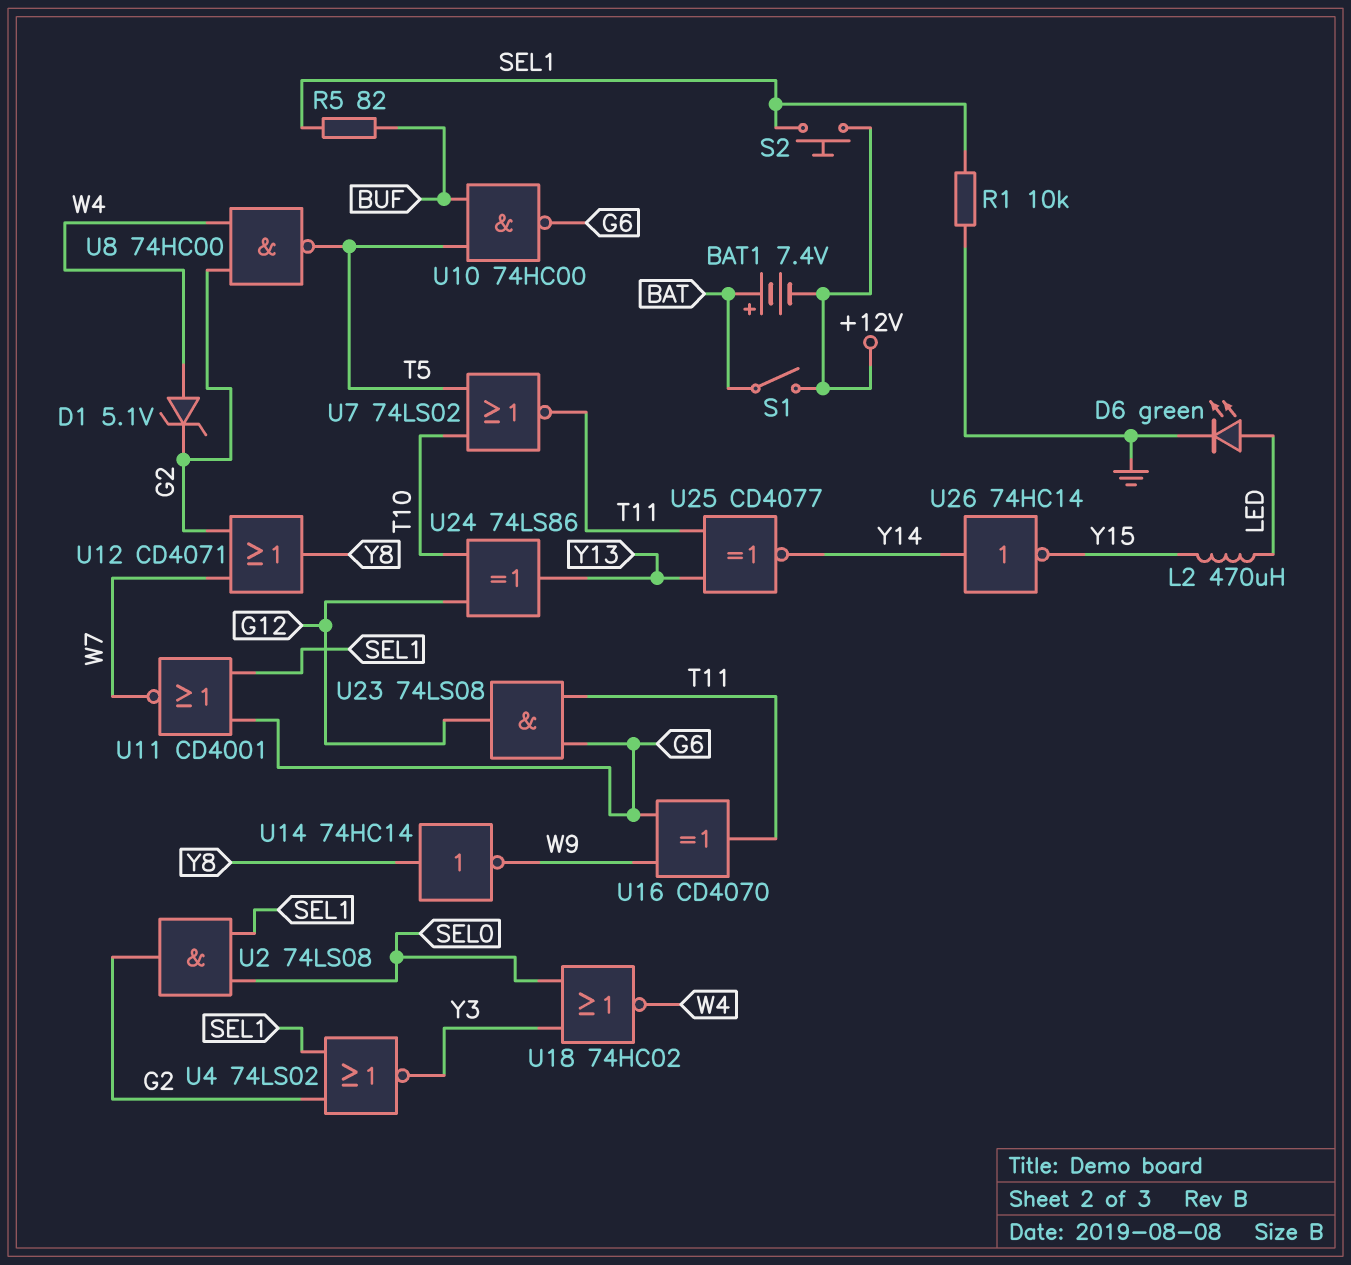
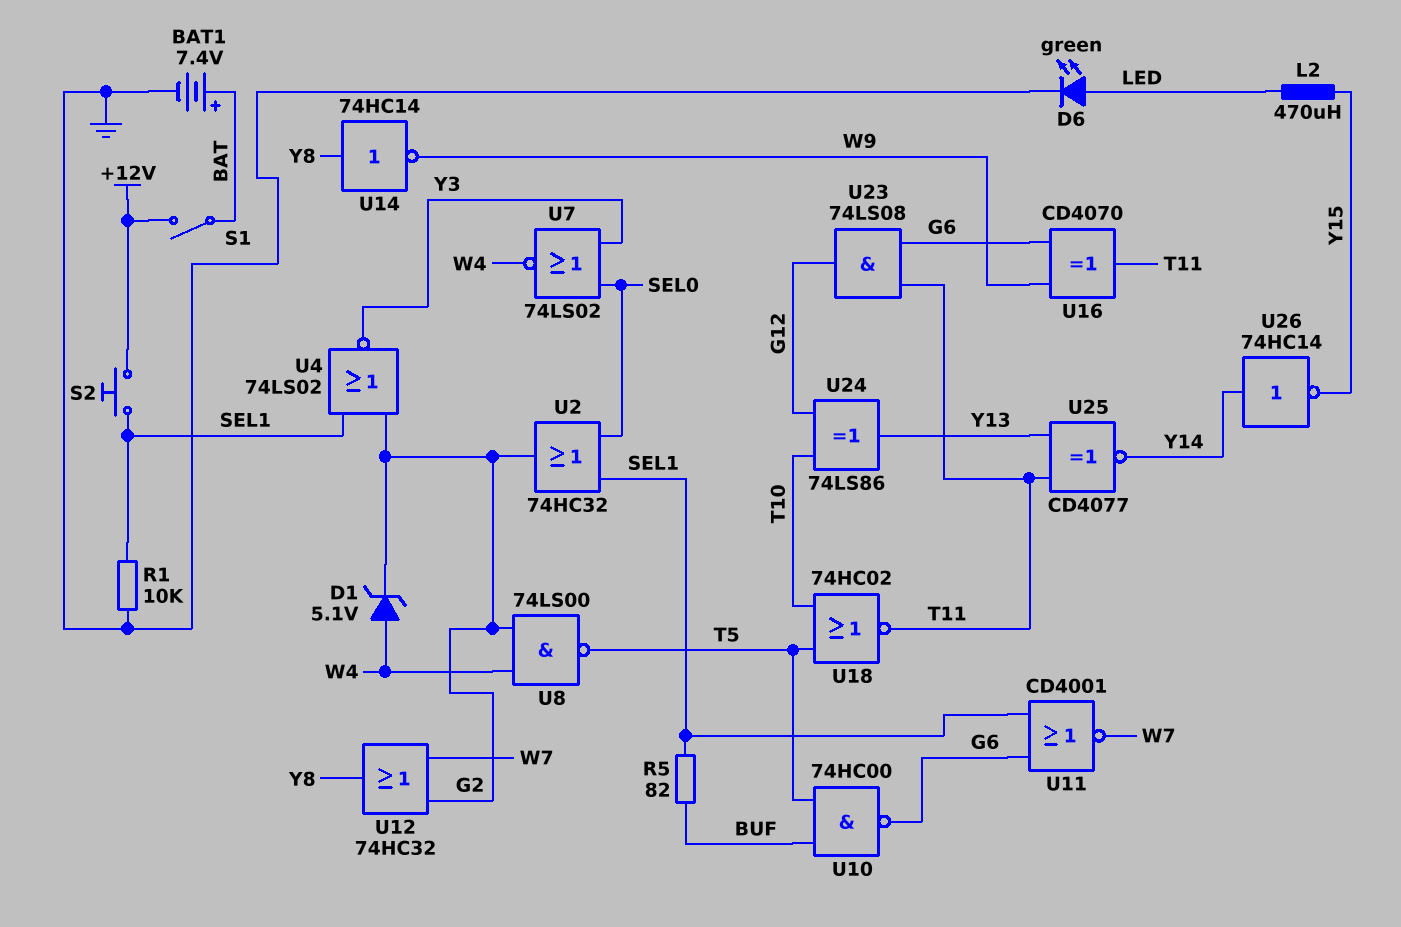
BAT1: 7.4V (plus BAT, minus +12V) -> 7.4V (plus BAT, minus GND)
U2: AND 74LS08 (in SEL0, in SEL1, out G2) -> OR 74HC32 (in SEL0, in SEL1, out G2)
U7: NOR 74LS02 (in T5, in T10, out T11) -> NOR 74LS02 (in SEL0, in Y3, out W4)
U8: NAND 74HC00 (in G2, in W4, out T5) -> NAND 74LS00 (in G2, in W4, out T5)
U12: OR CD4071 (in G2, in W7, out Y8) -> OR 74HC32 (in G2, in W7, out Y8)
U18: NOR 74HC02 (in SEL0, in Y3, out W4) -> NOR 74HC02 (in T5, in T10, out T11)

